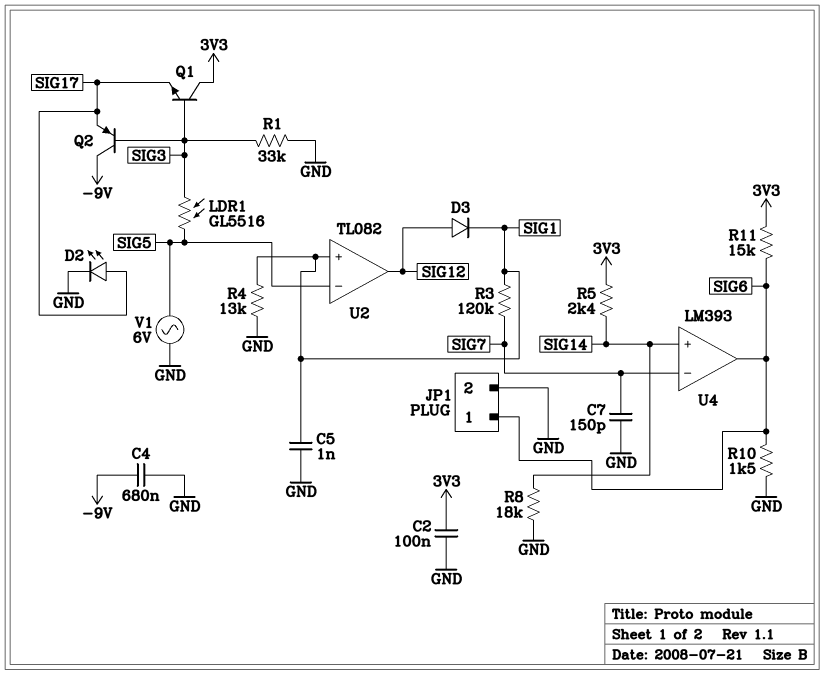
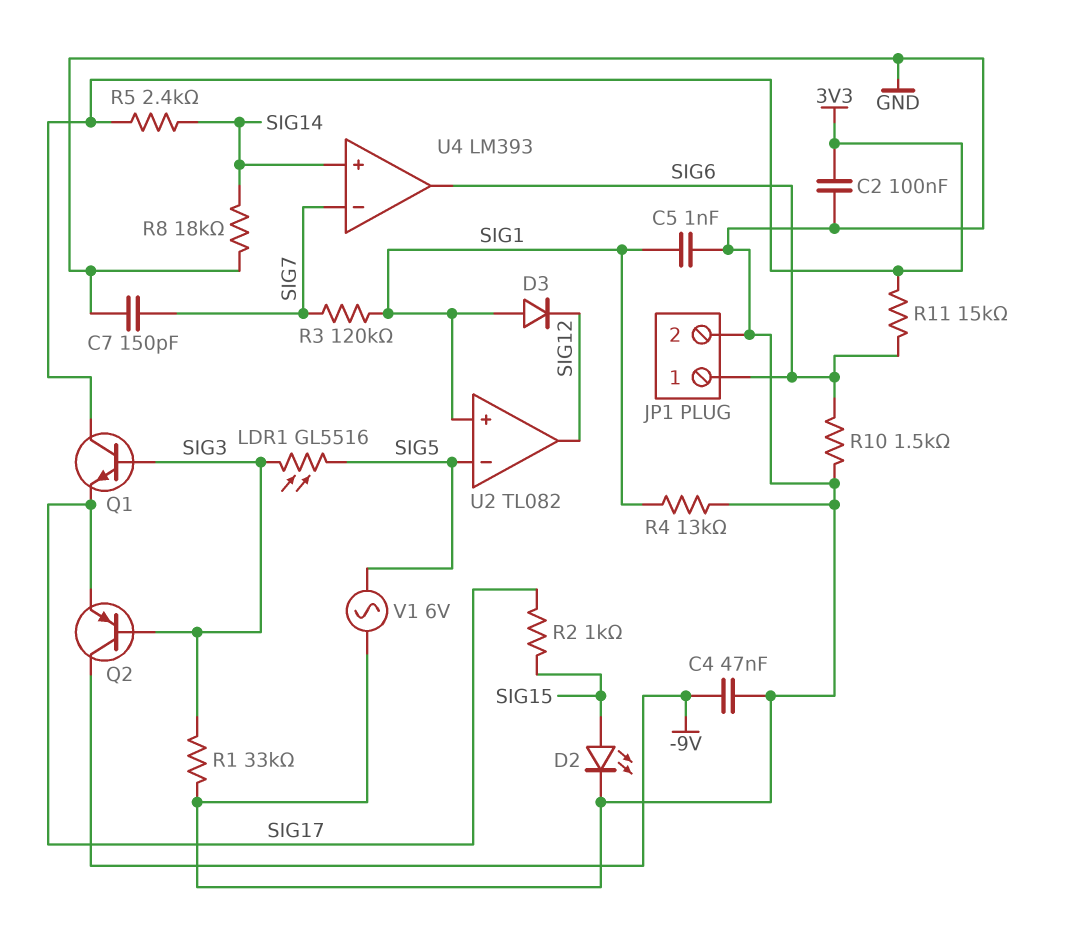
C4: 680nF (-9V, GND) -> 47nF (-9V, GND)
D2: LED (A SIG17, K GND) -> LED (A SIG15, K GND)
D3: diode (A SIG12, K SIG1) -> diode (A SIG1, K SIG12)
R2: none -> 1k (SIG15, SIG17)

